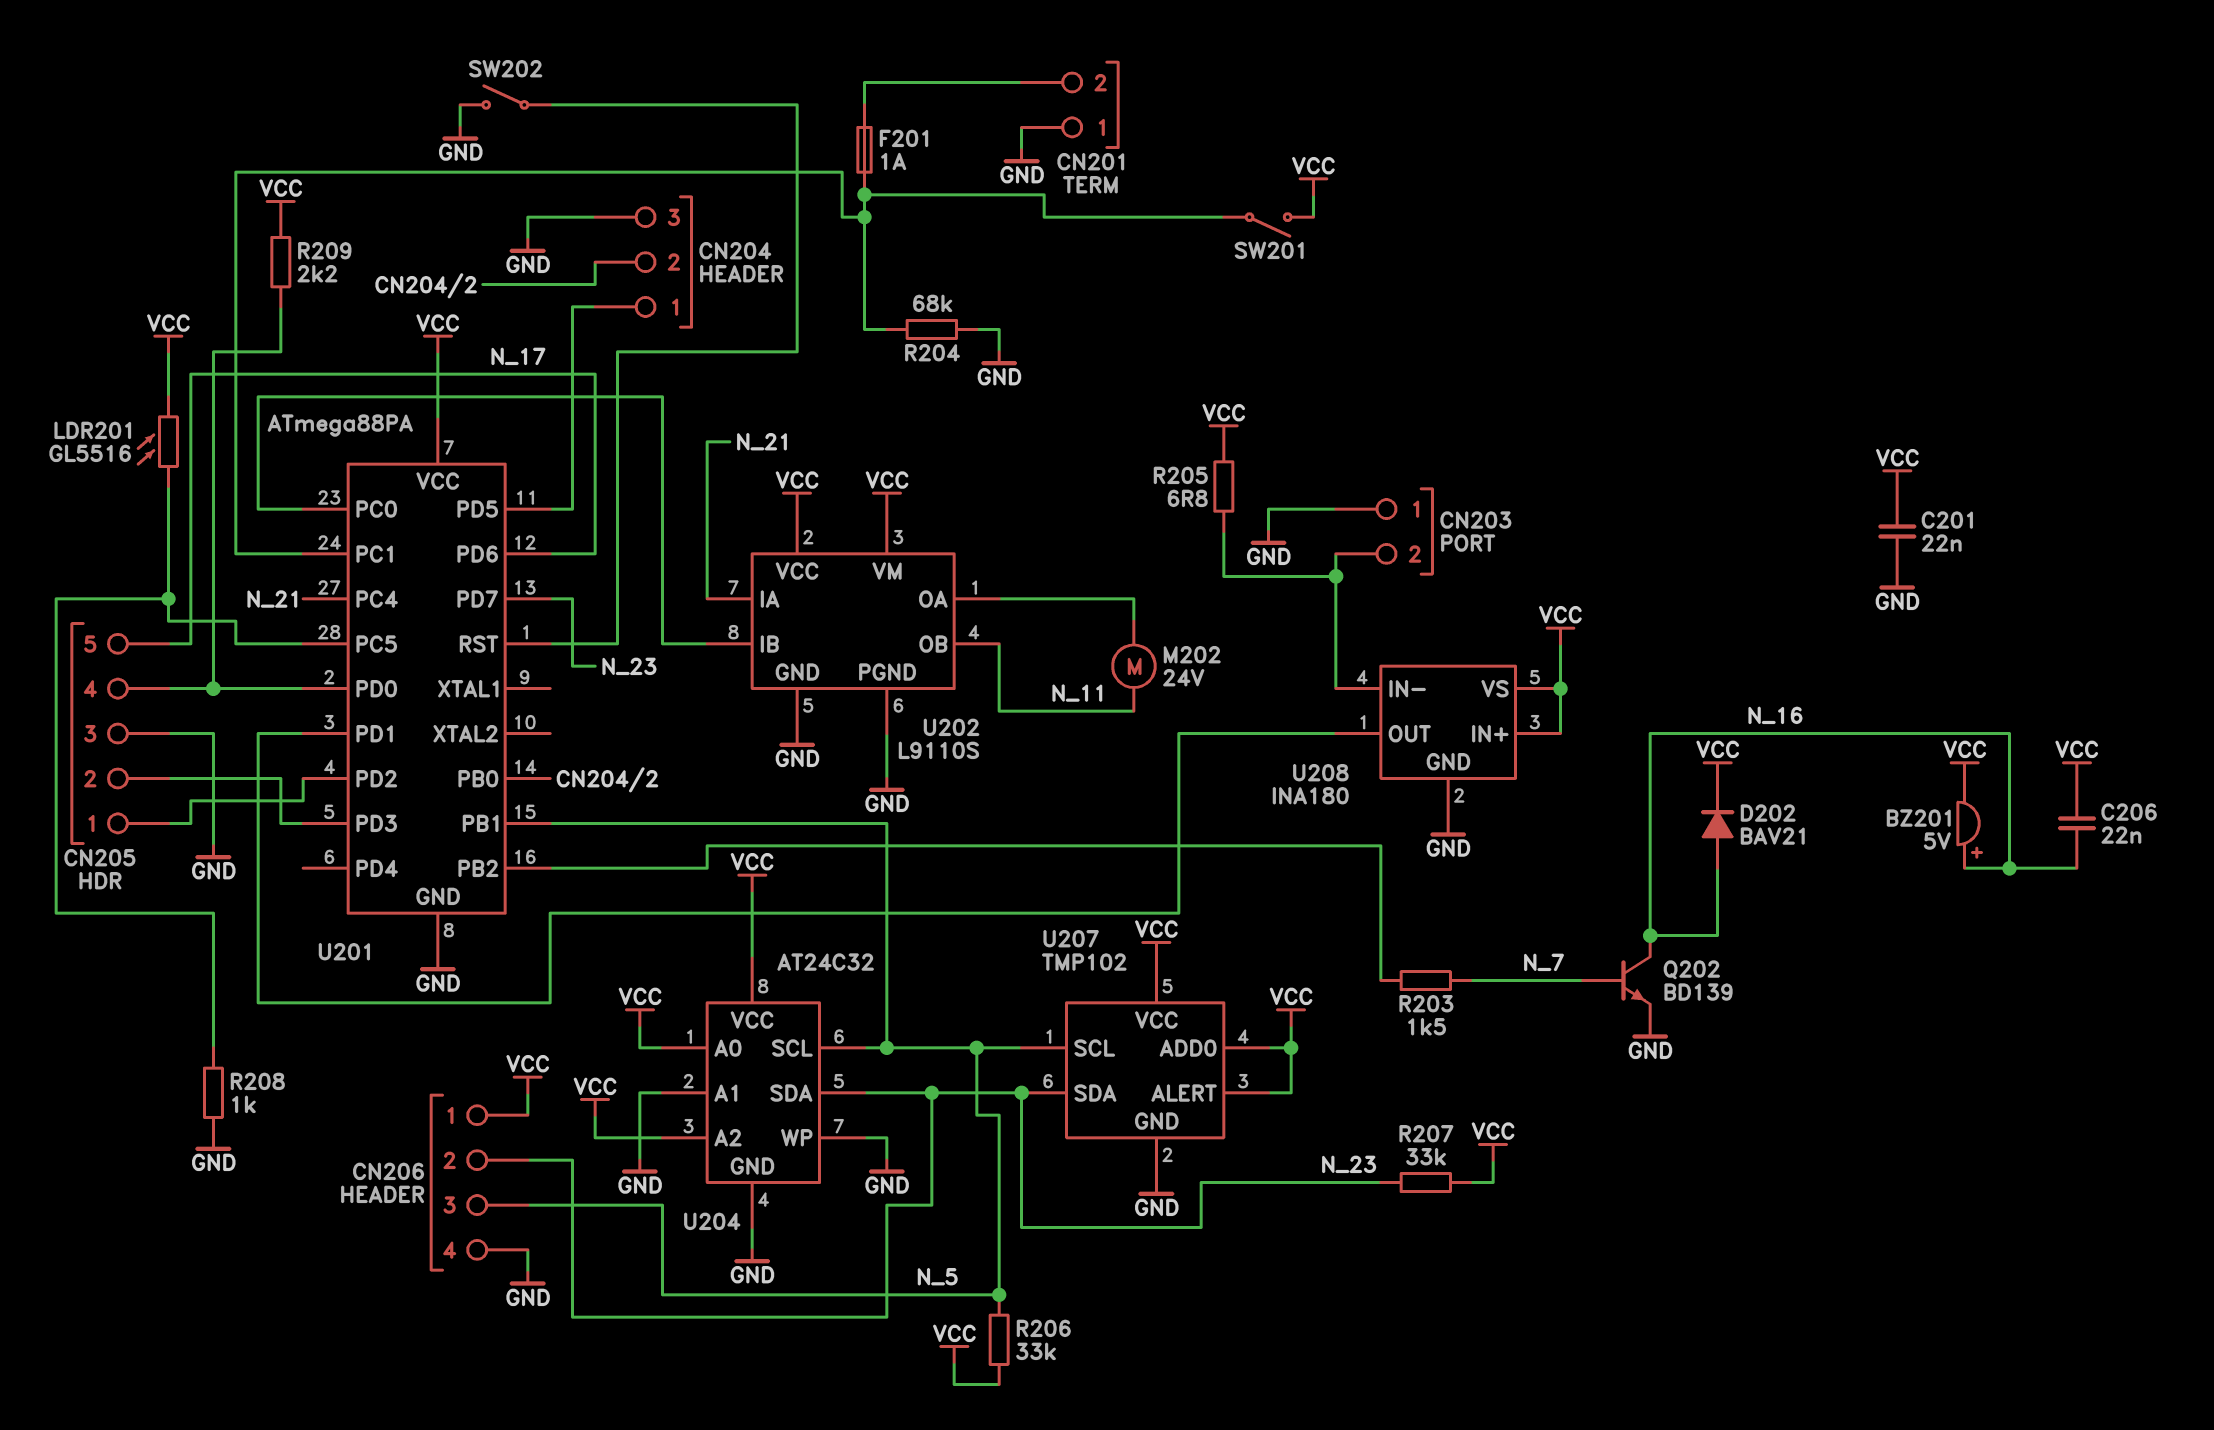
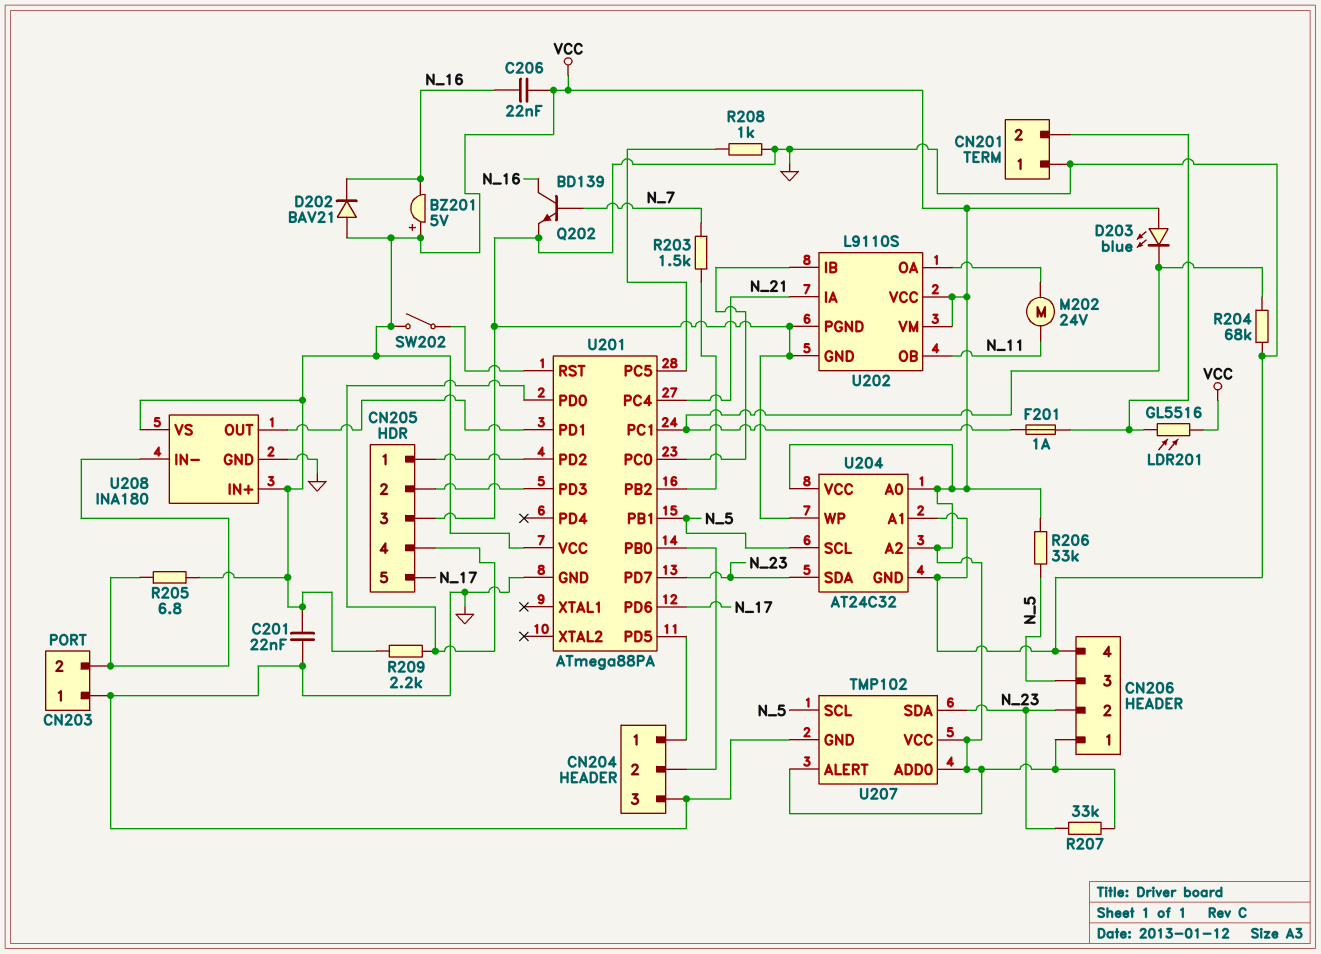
BZ201: buzzer 5V (plus N_16, minus VCC) -> buzzer 5V (plus VCC, minus N_16)
D202: diode BAV21 (A N_16, K VCC) -> diode BAV21 (A VCC, K N_16)
D203: none -> LED blue (A VCC, K U201/PC1)
LDR201: GL5516 (U201/PC5, VCC) -> GL5516 (CN201/2, VCC)
SW201: switch (U201/PC1, VCC) -> none
SW202: switch (GND, U201/RST) -> switch (U201/RST, VCC)

